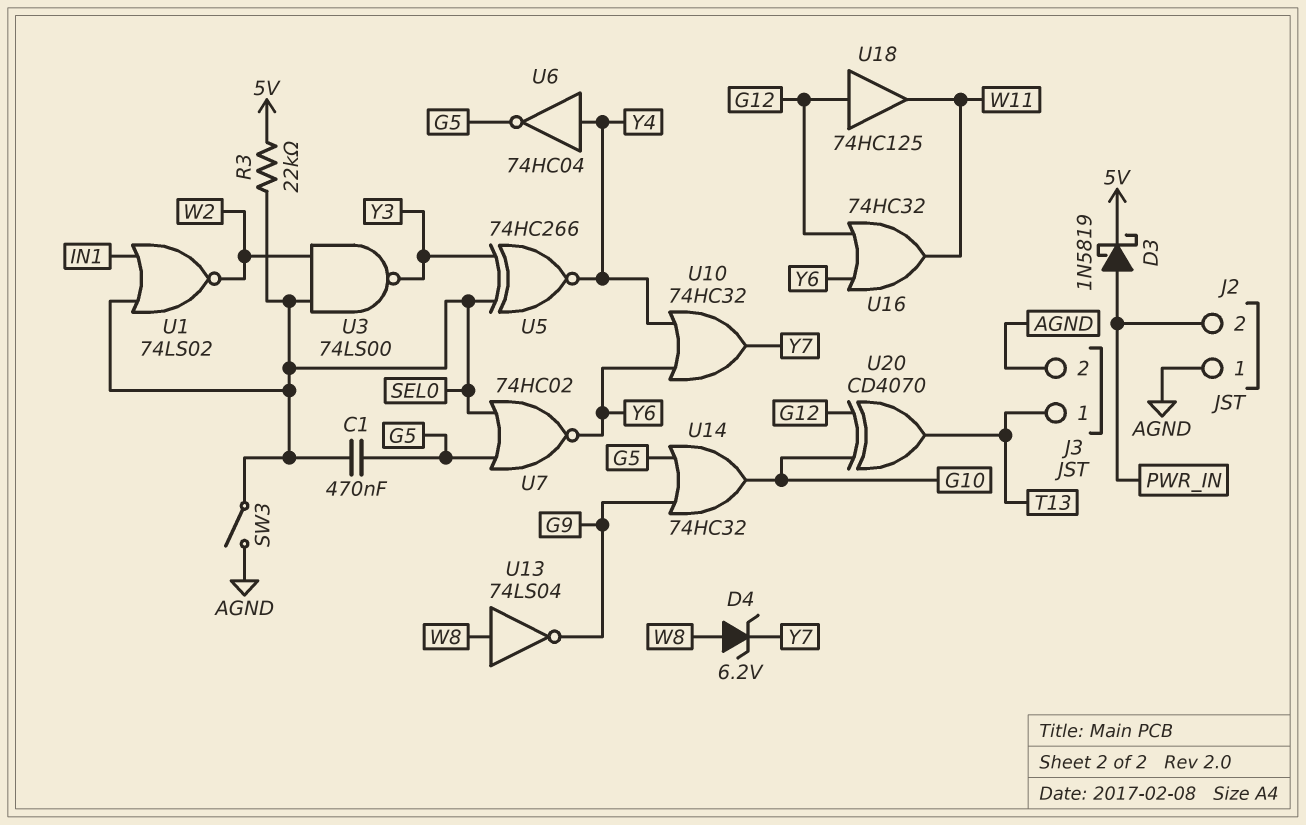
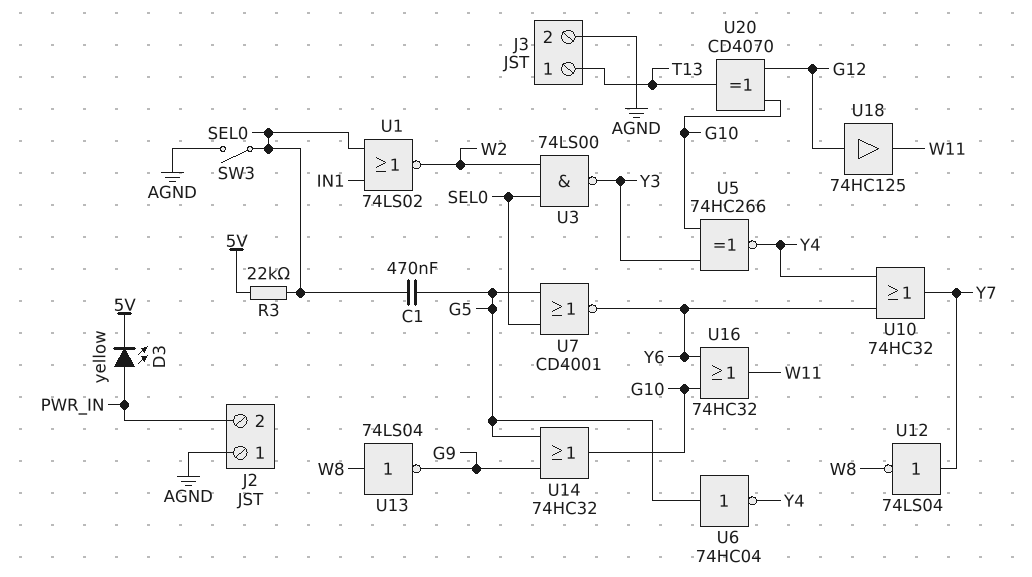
D3: schottky 1N5819 (A PWR_IN, K 5V) -> LED yellow (A PWR_IN, K 5V)
D4: zener 6.2V (A W8, K Y7) -> none
U5: XNOR 74HC266 (in SEL0, in Y3, out Y4) -> XNOR 74HC266 (in G10, in Y3, out Y4)
U6: NOT 74HC04 (in Y4, out G5) -> NOT 74HC04 (in G5, out Y4)
U7: NOR 74HC02 (in G5, in SEL0, out Y6) -> NOR CD4001 (in G5, in SEL0, out Y6)
U12: none -> NOT 74LS04 (in Y7, out W8)
U16: OR 74HC32 (in G12, in Y6, out W11) -> OR 74HC32 (in G10, in Y6, out W11)

